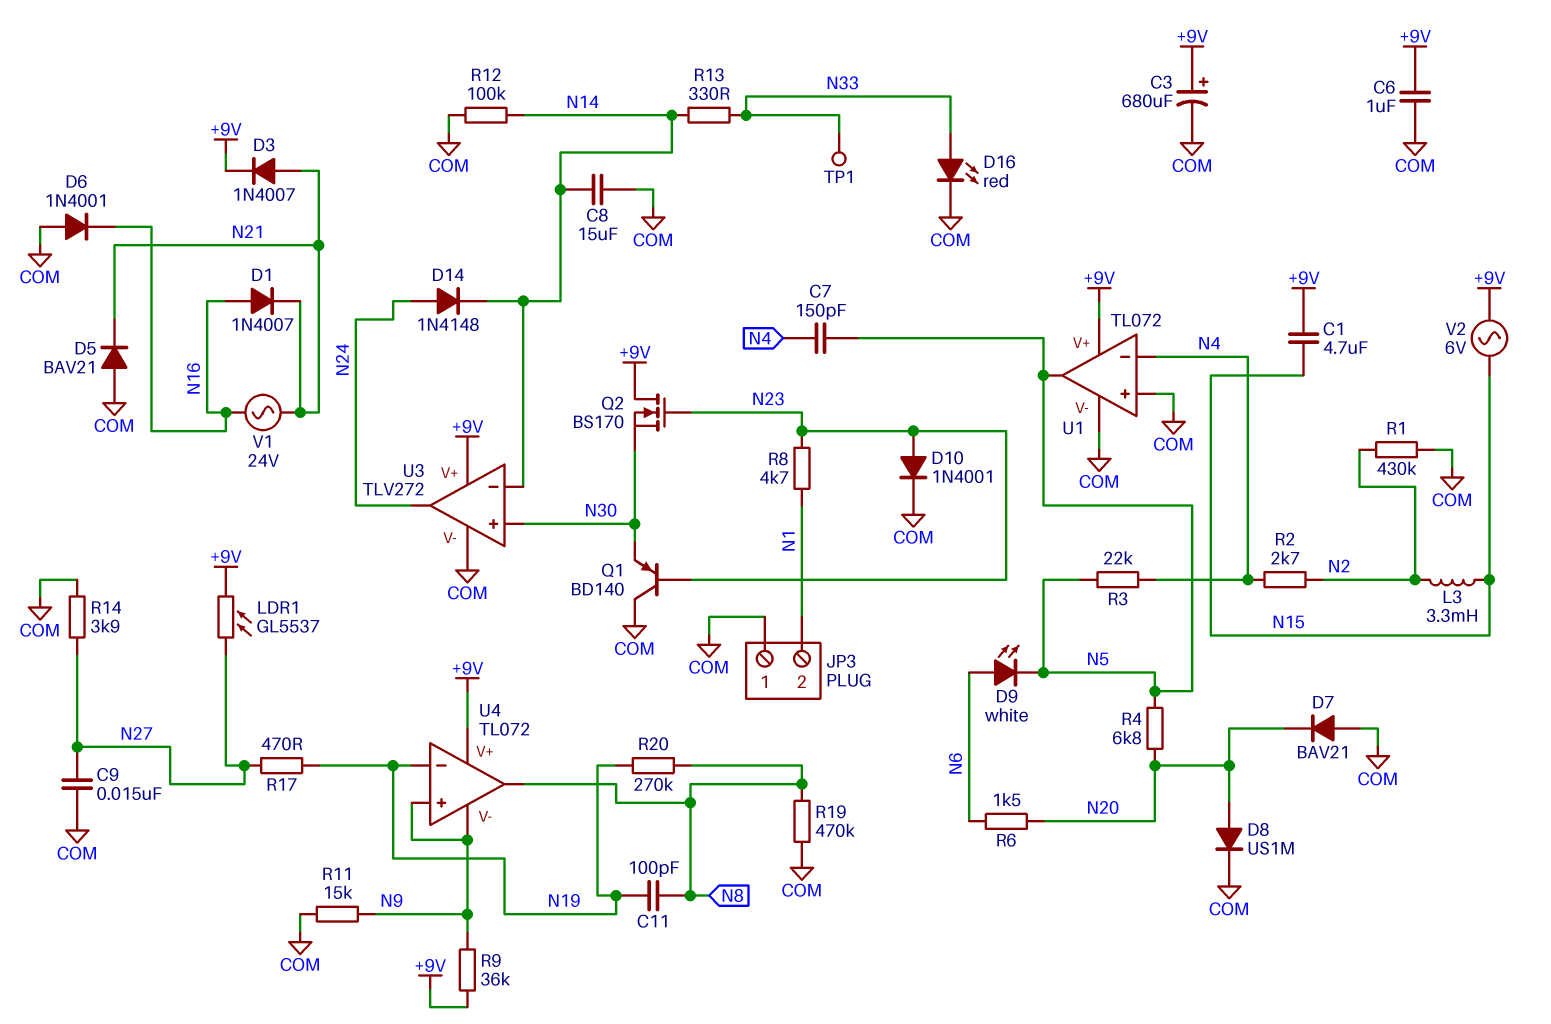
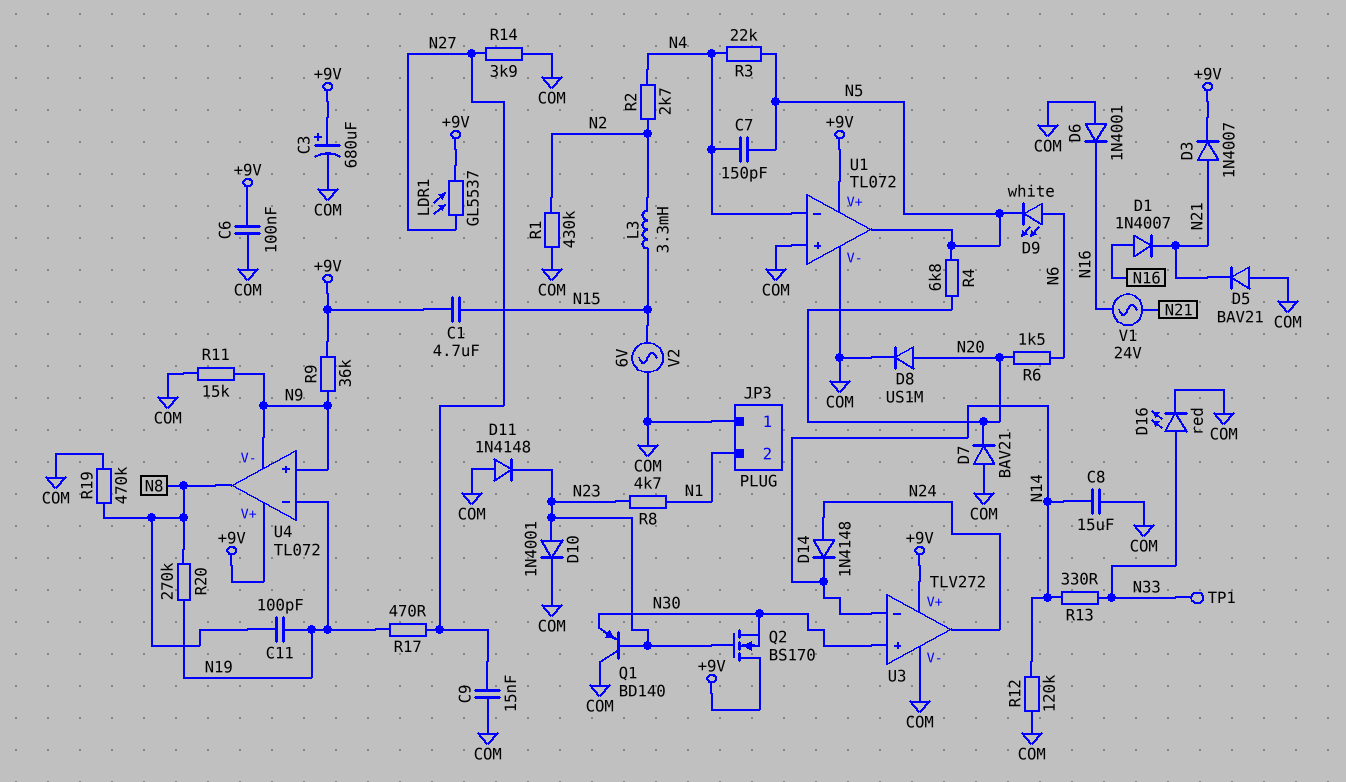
C6: 1uF (+9V, COM) -> 100nF (+9V, COM)
D11: none -> diode 1N4148 (A COM, K N23)
R12: 100k (COM, N14) -> 120k (COM, N14)
V2: AC 6V (+9V, N15) -> AC 6V (COM, N15)

